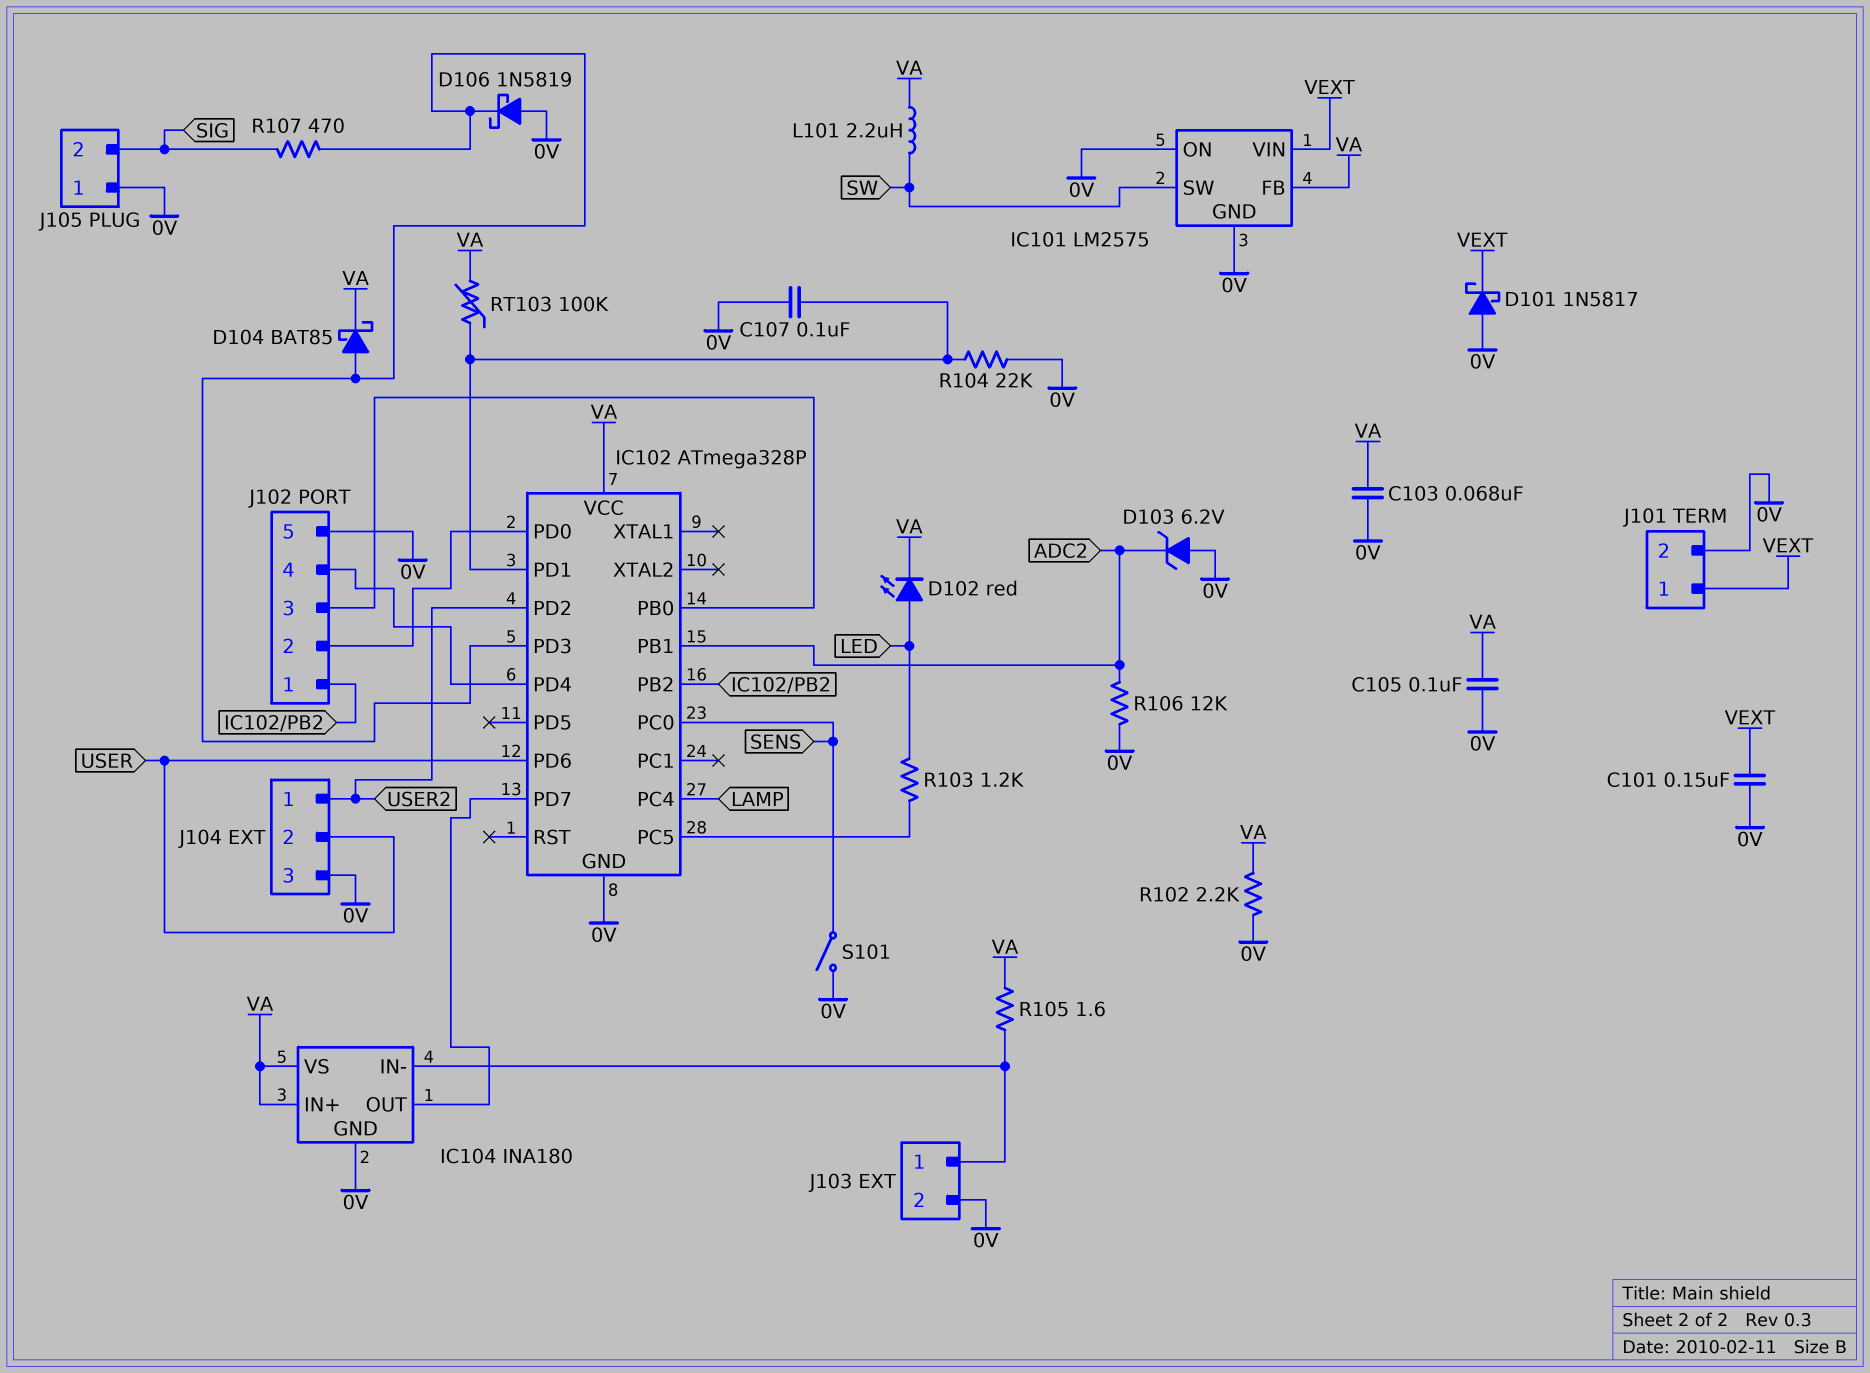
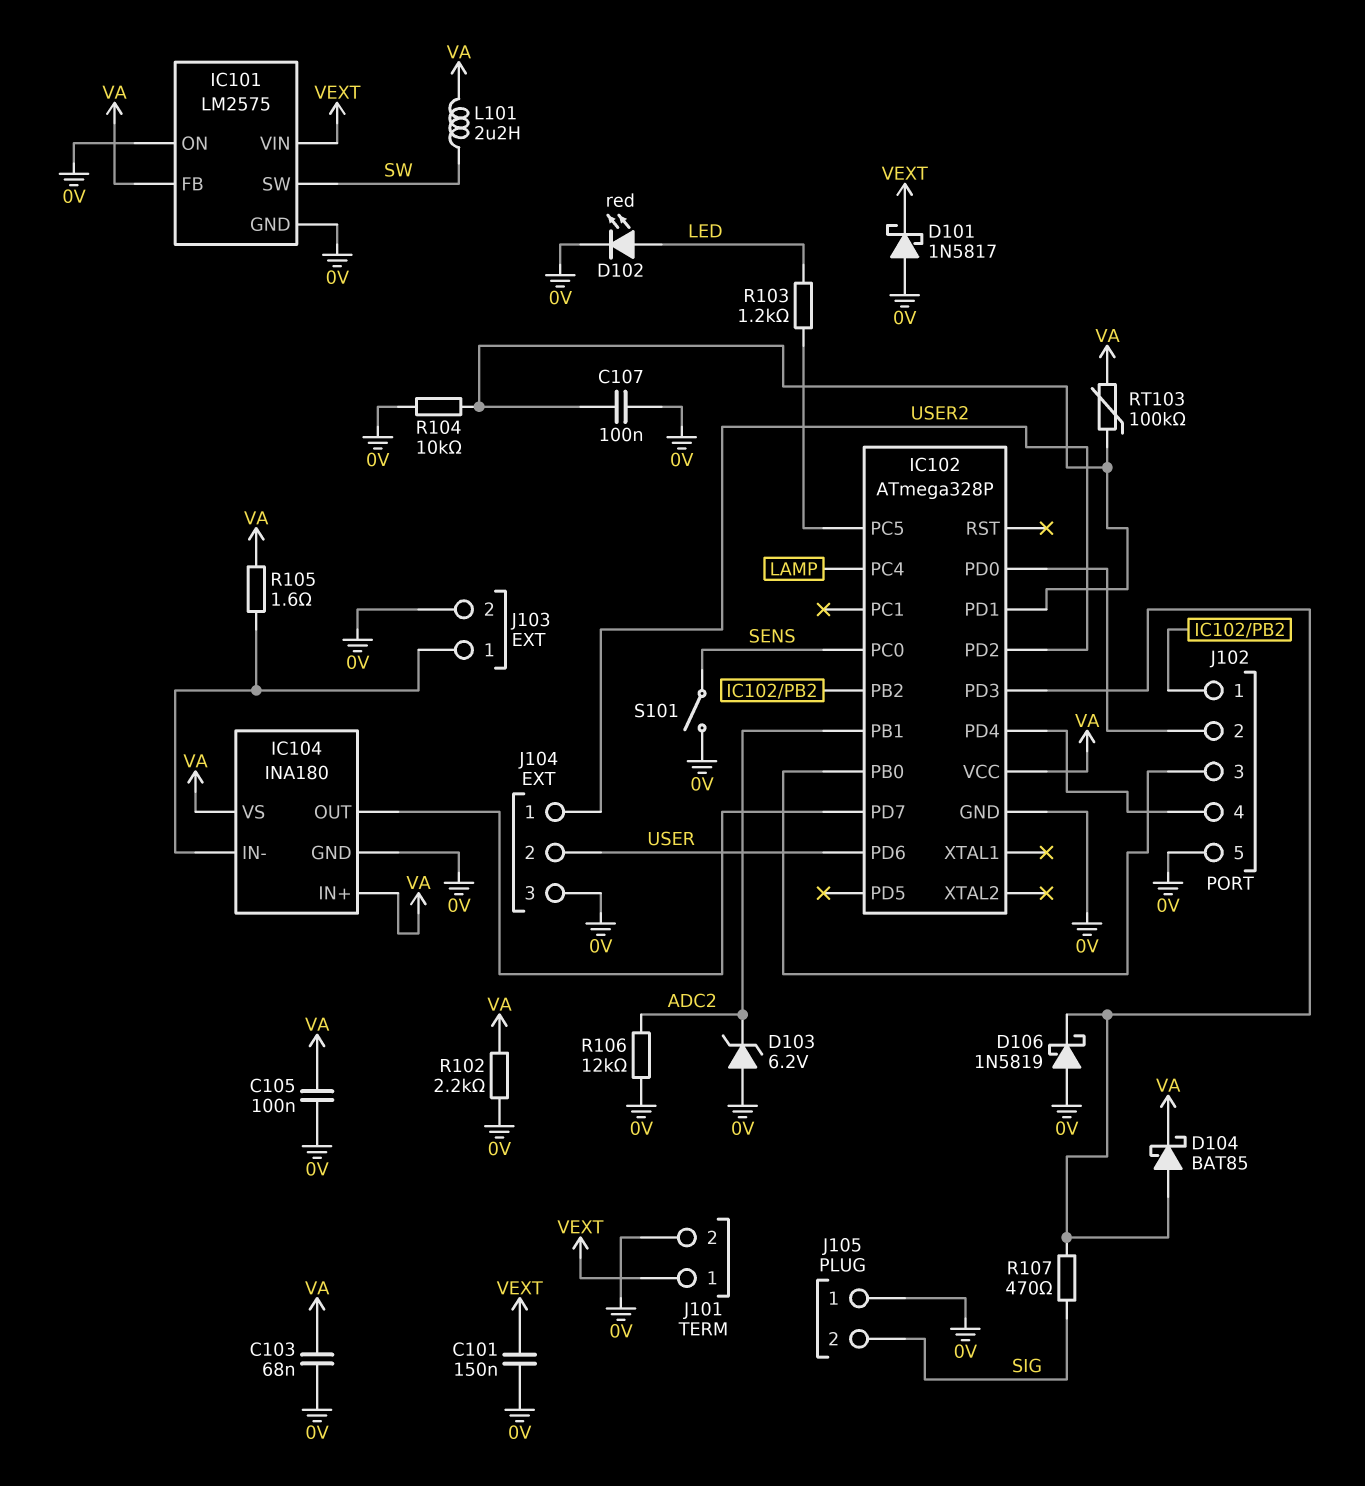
D102: LED red (A LED, K VA) -> LED red (A LED, K 0V)
R104: 22k (0V, IC102/PD1) -> 10k (0V, IC102/PD1)

